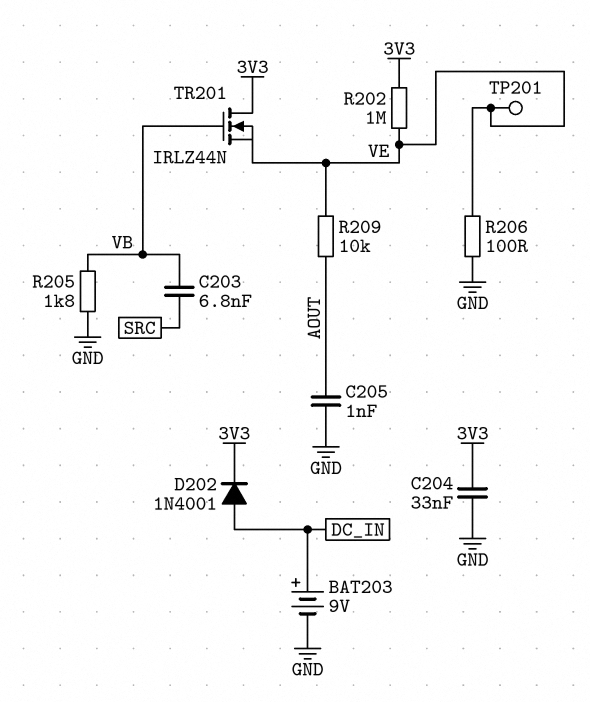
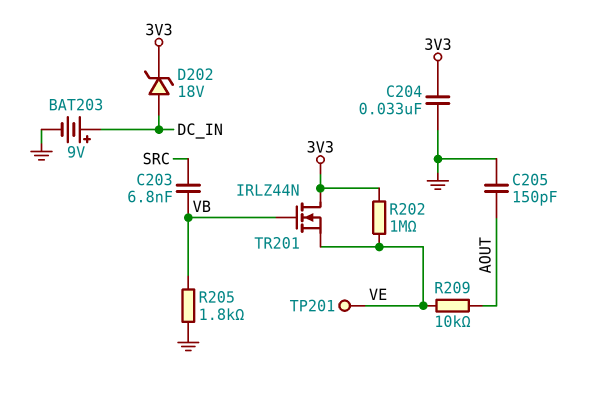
C205: 1nF (AOUT, GND) -> 150pF (AOUT, GND)
D202: diode 1N4001 (A DC_IN, K 3V3) -> zener 18V (A DC_IN, K 3V3)
R206: 100 (GND, VE) -> none

